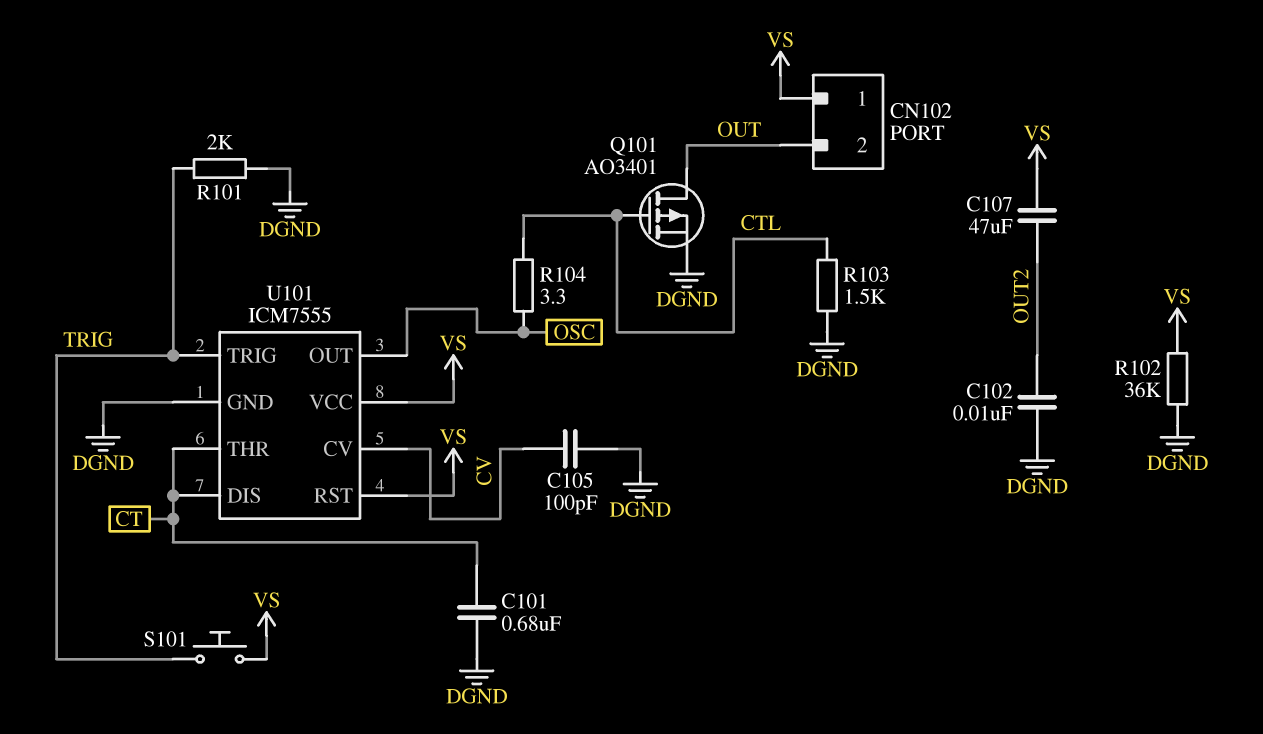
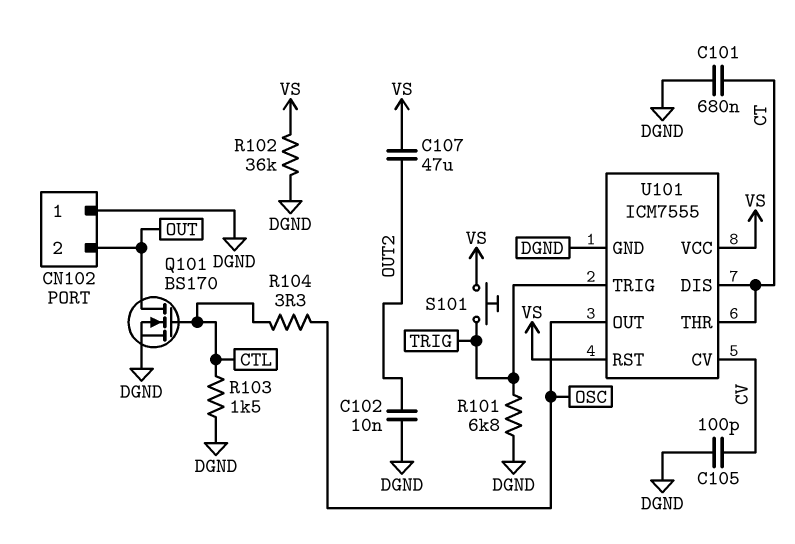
CN102 pin 1: VS -> DGND
Q101: PMOS AO3401 (G CTL, D OUT, S DGND) -> NMOS BS170 (G CTL, D OUT, S DGND)
R101: 2k (DGND, TRIG) -> 6.8k (DGND, TRIG)

